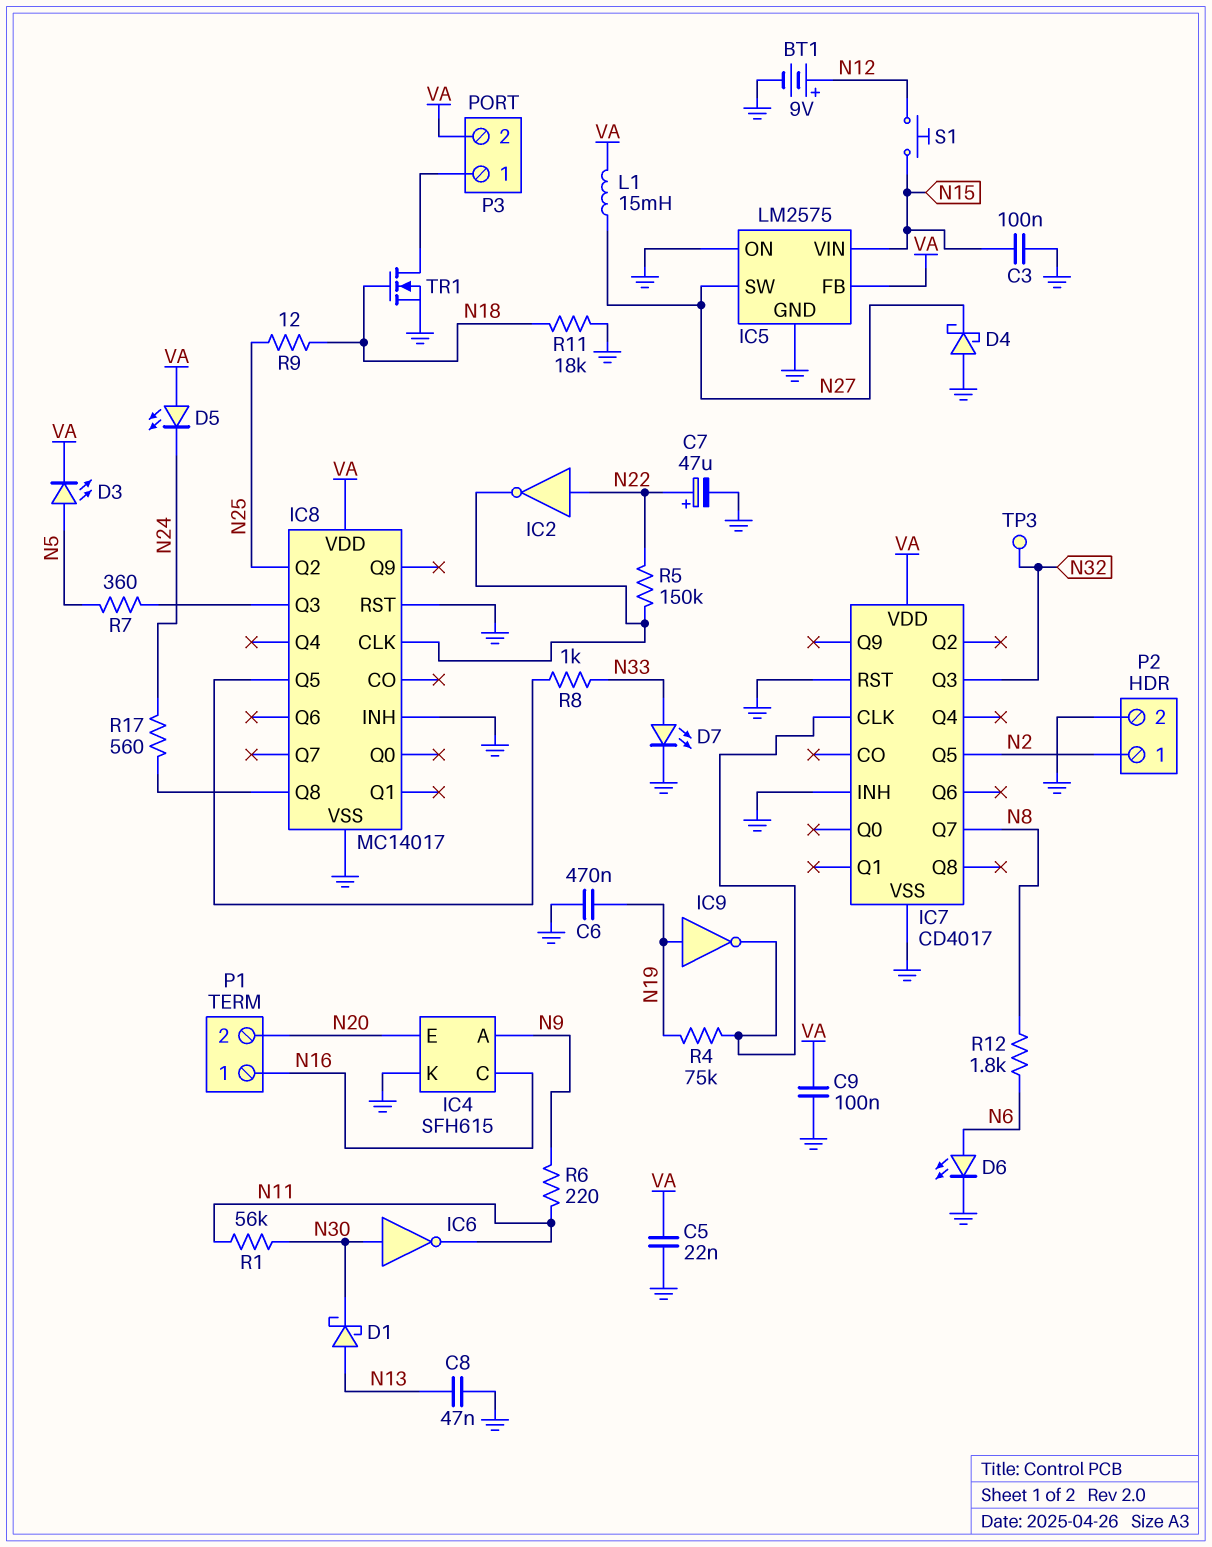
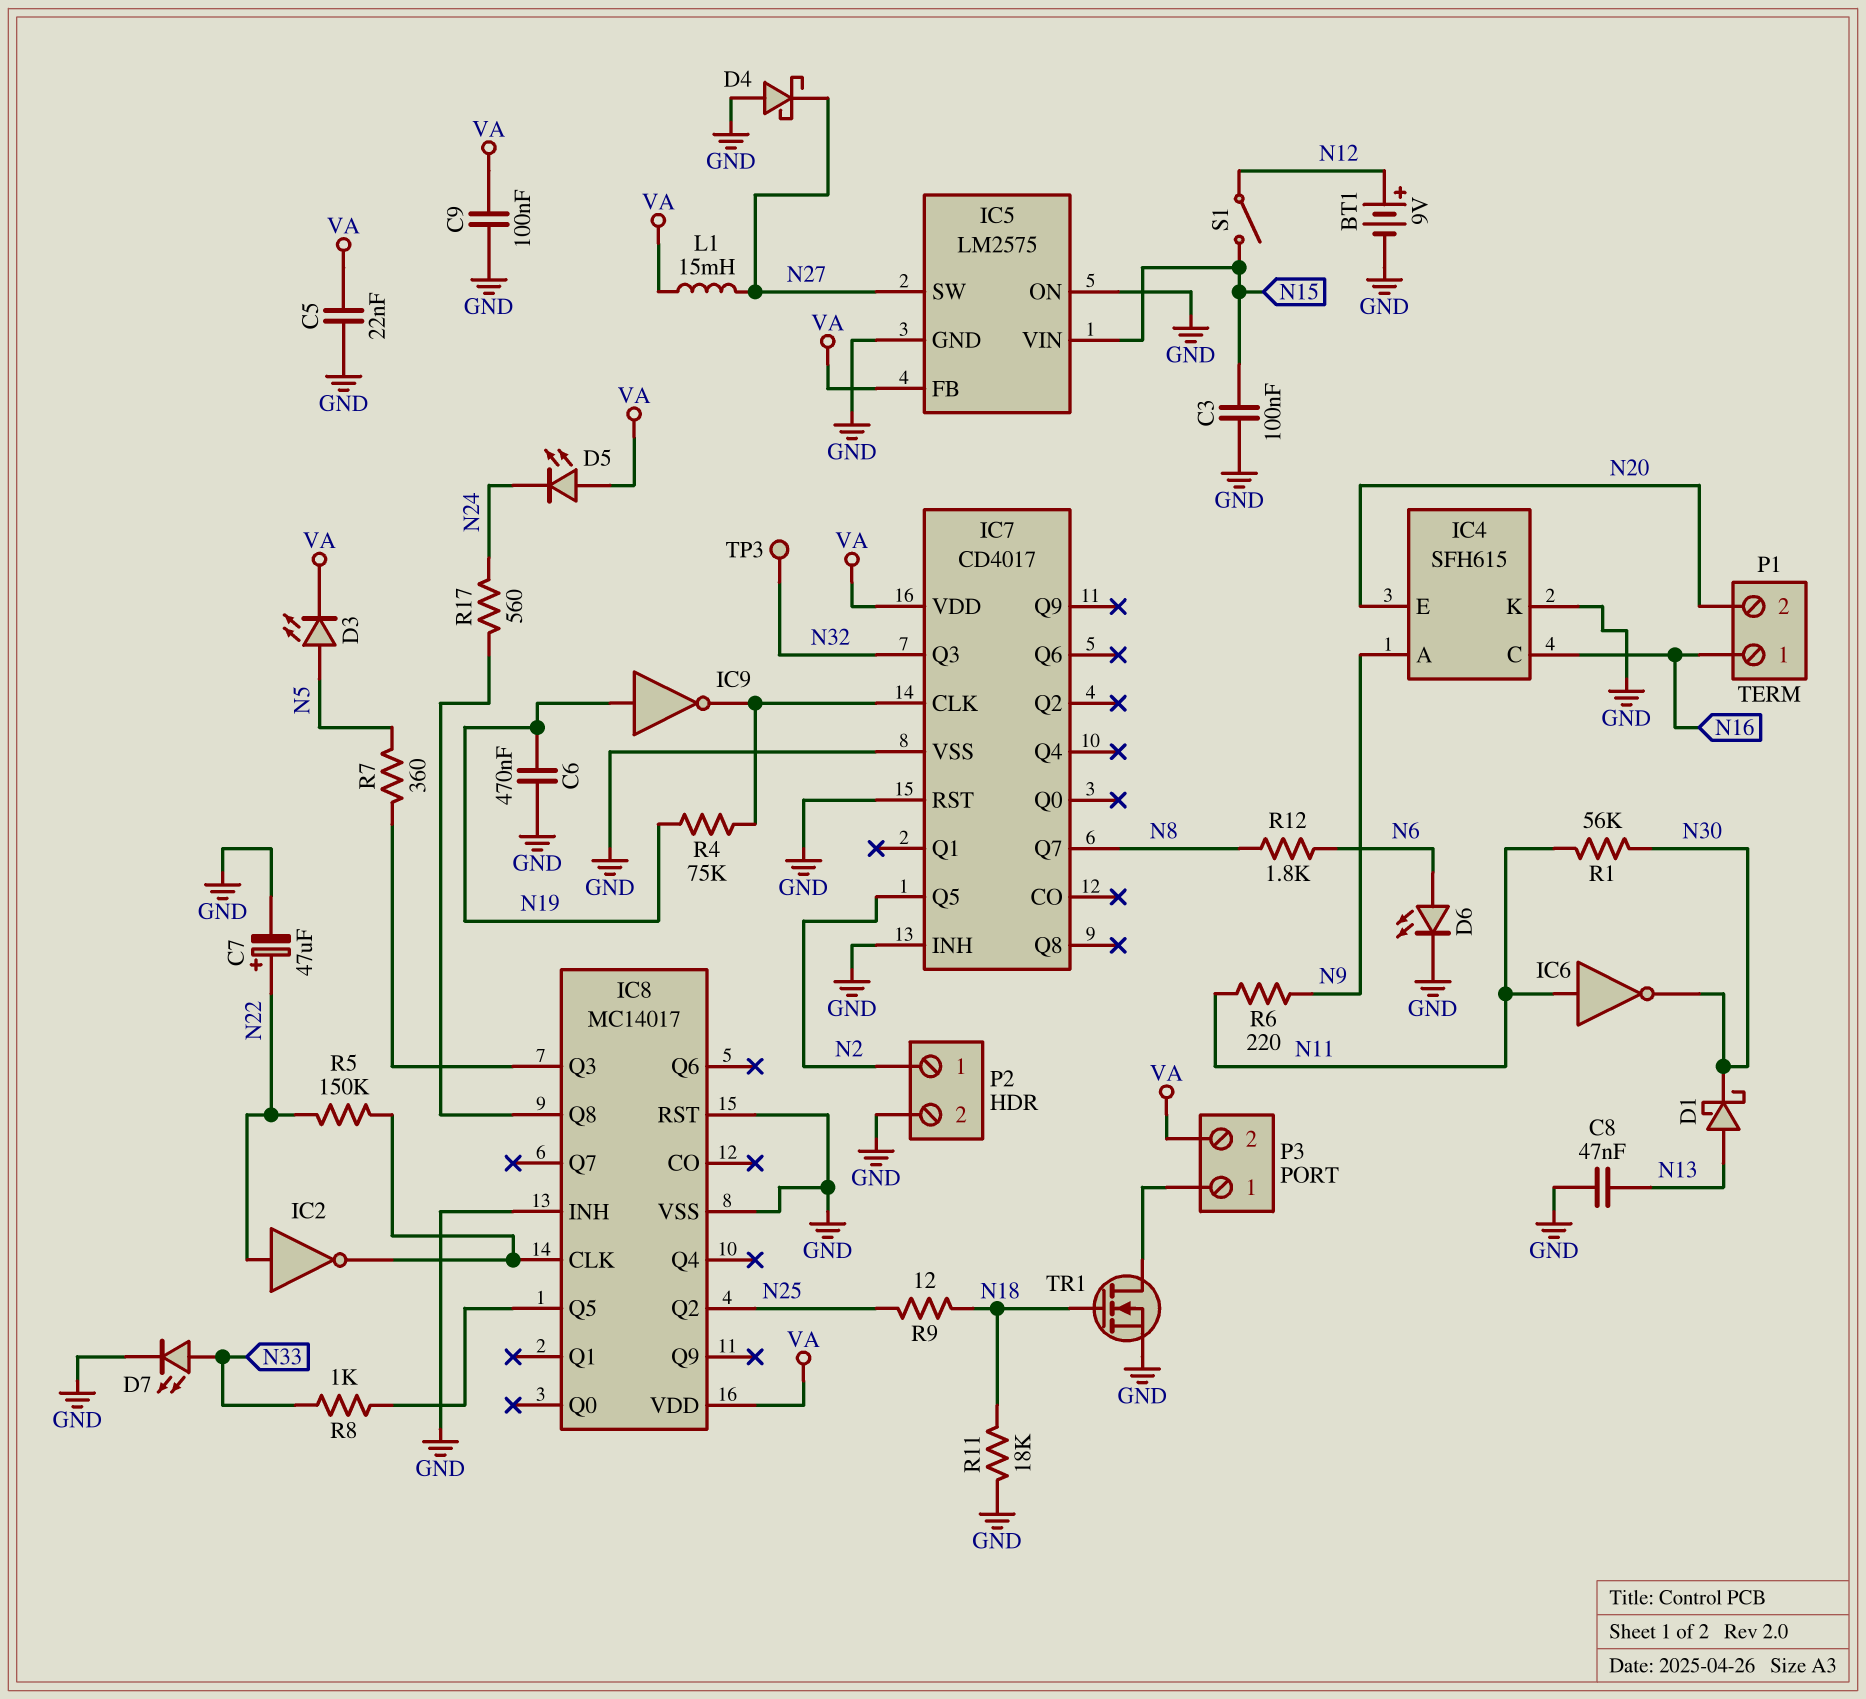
IC6: NOT (in N30, out N11) -> NOT (in N11, out N30)
S1: button (N12, N15) -> switch (N12, N15)

